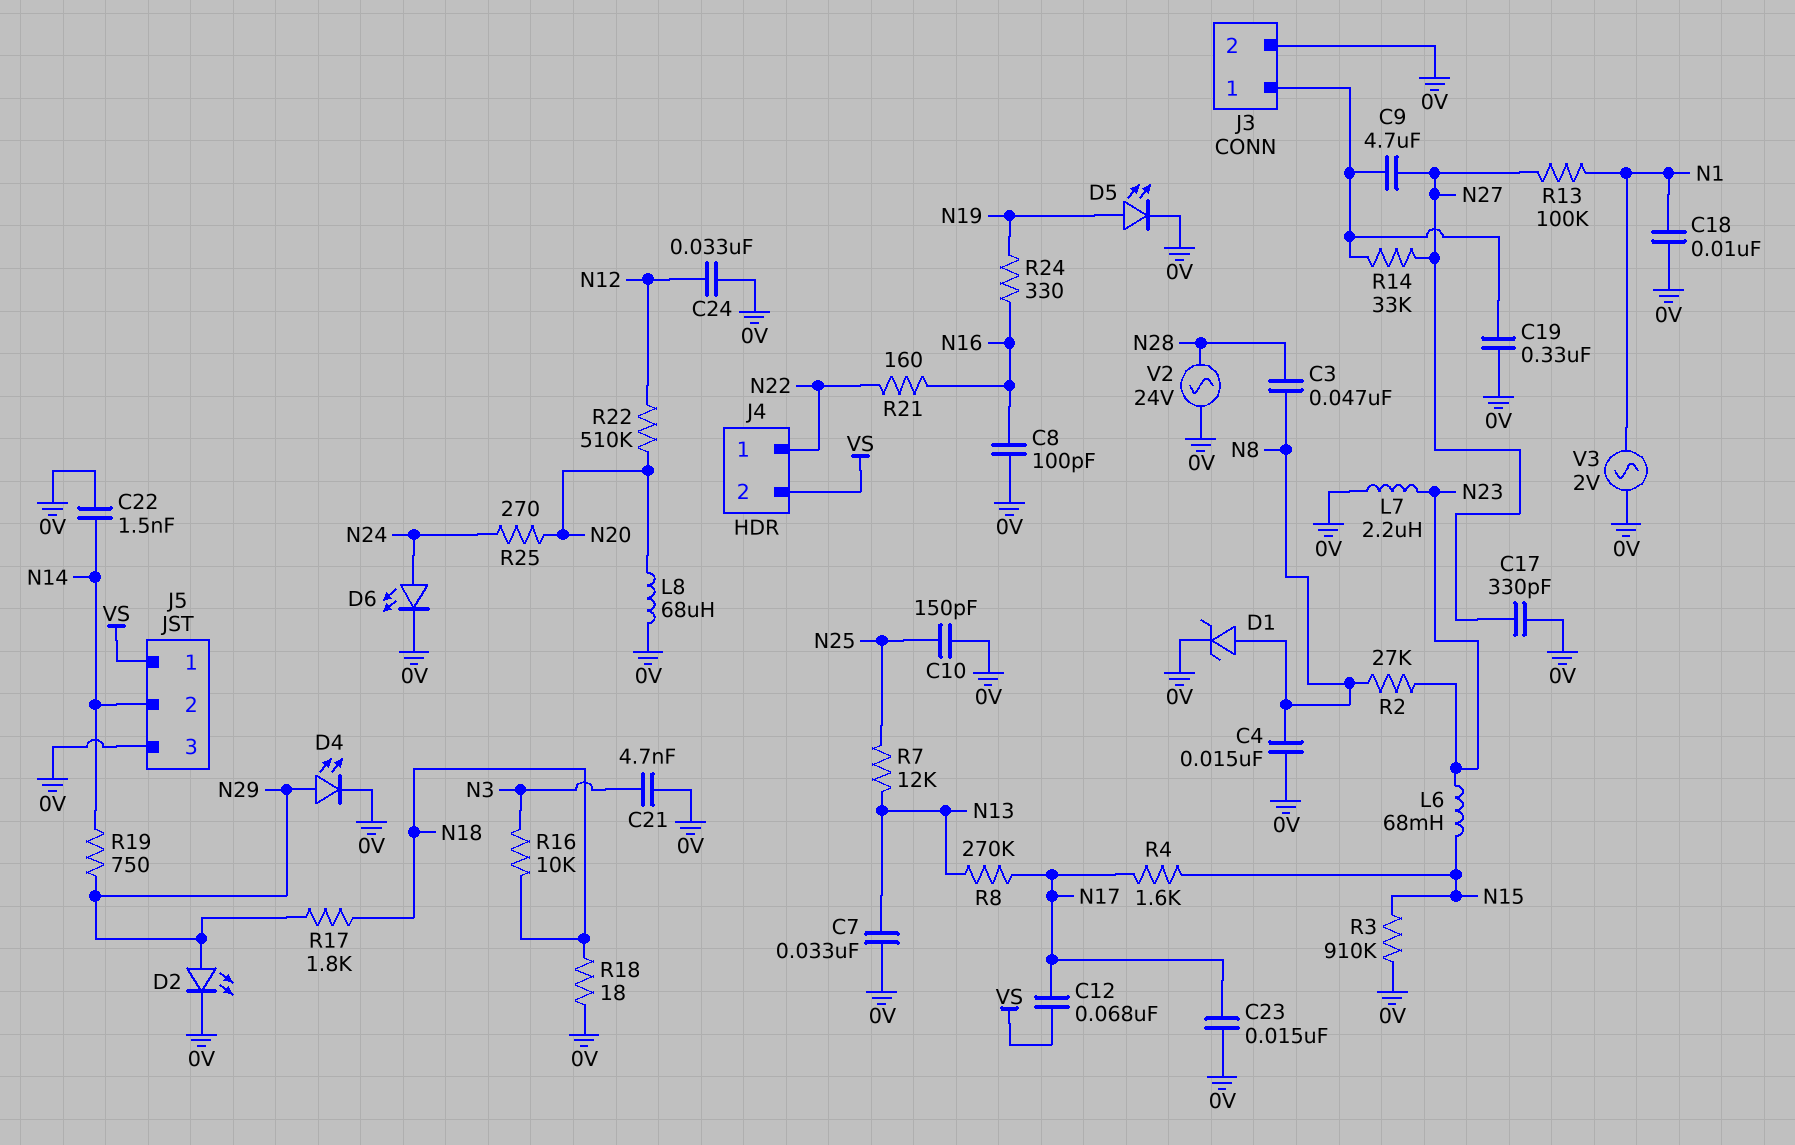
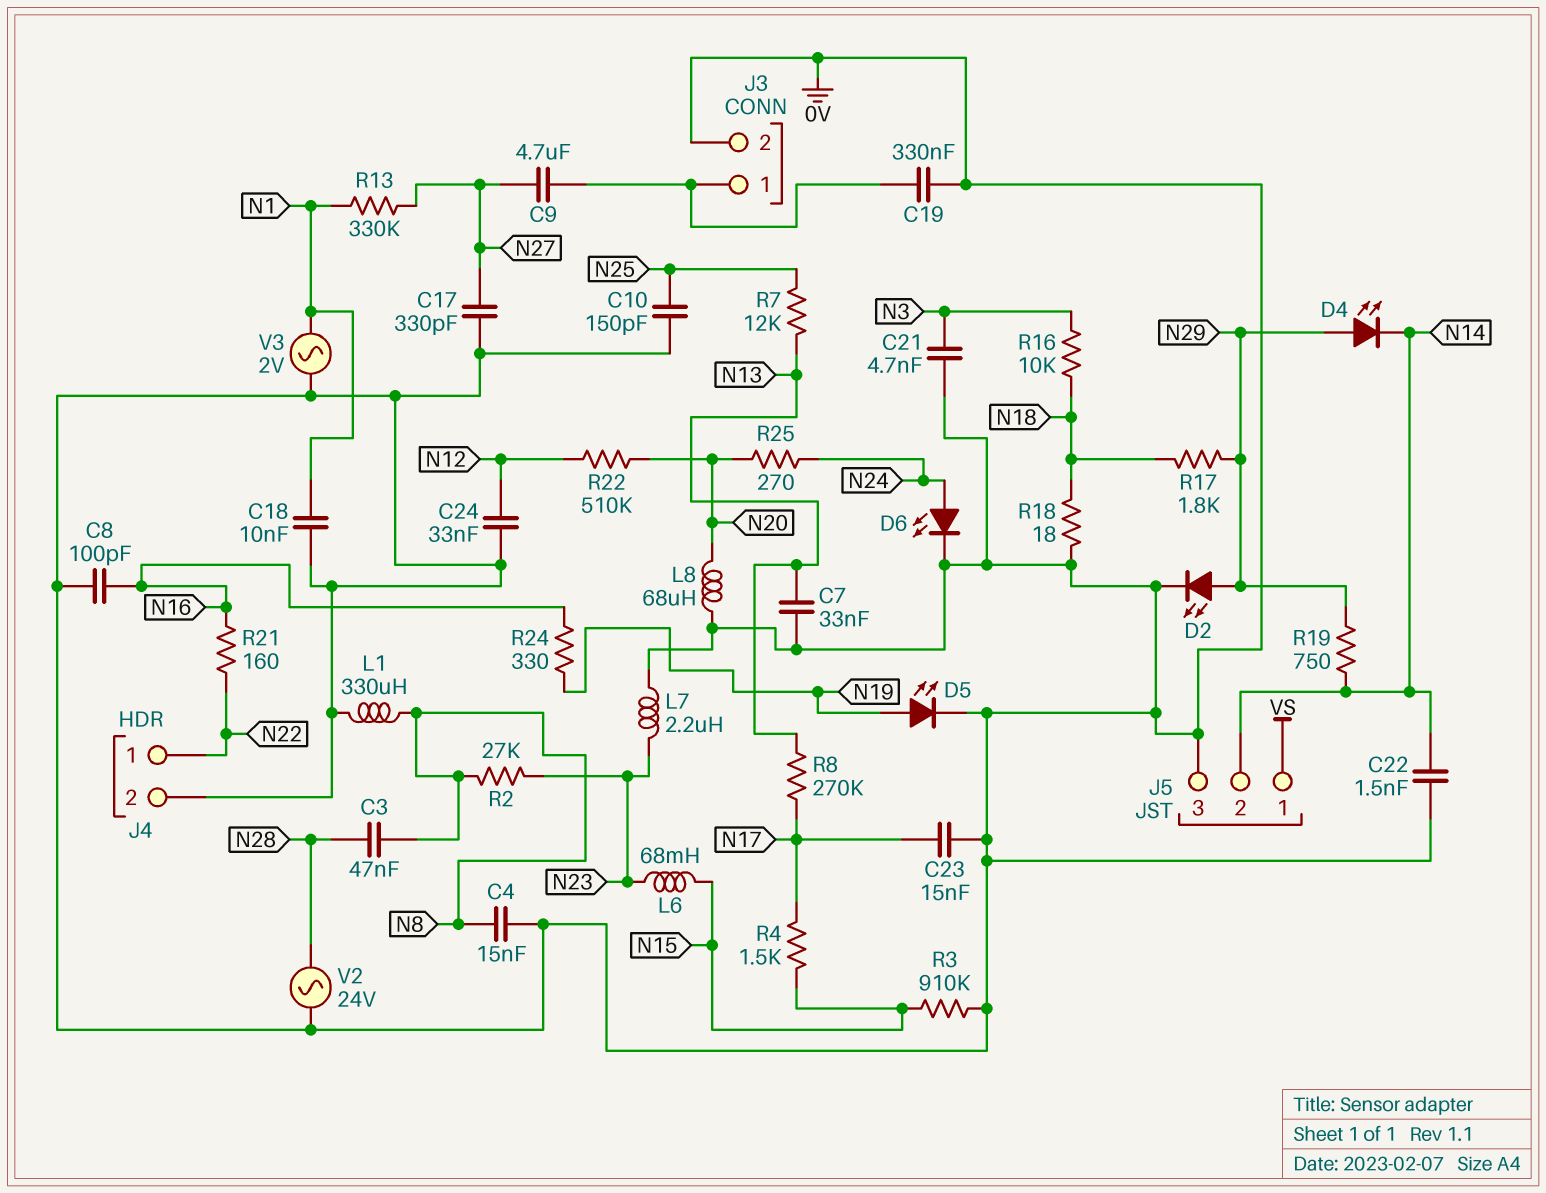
C12: 68nF (N17, VS) -> none
D1: zener (A N8, K 0V) -> none
D4: LED (A N29, K 0V) -> LED (A N29, K N14)
J4 pin 2: VS -> 0V
L1: none -> 330uH (0V, N8)
R4: 1.6k (N15, N17) -> 1.5k (N15, N17)
R13: 100k (N1, N27) -> 330k (N1, N27)
R14: 33k (J3/1, N27) -> none

